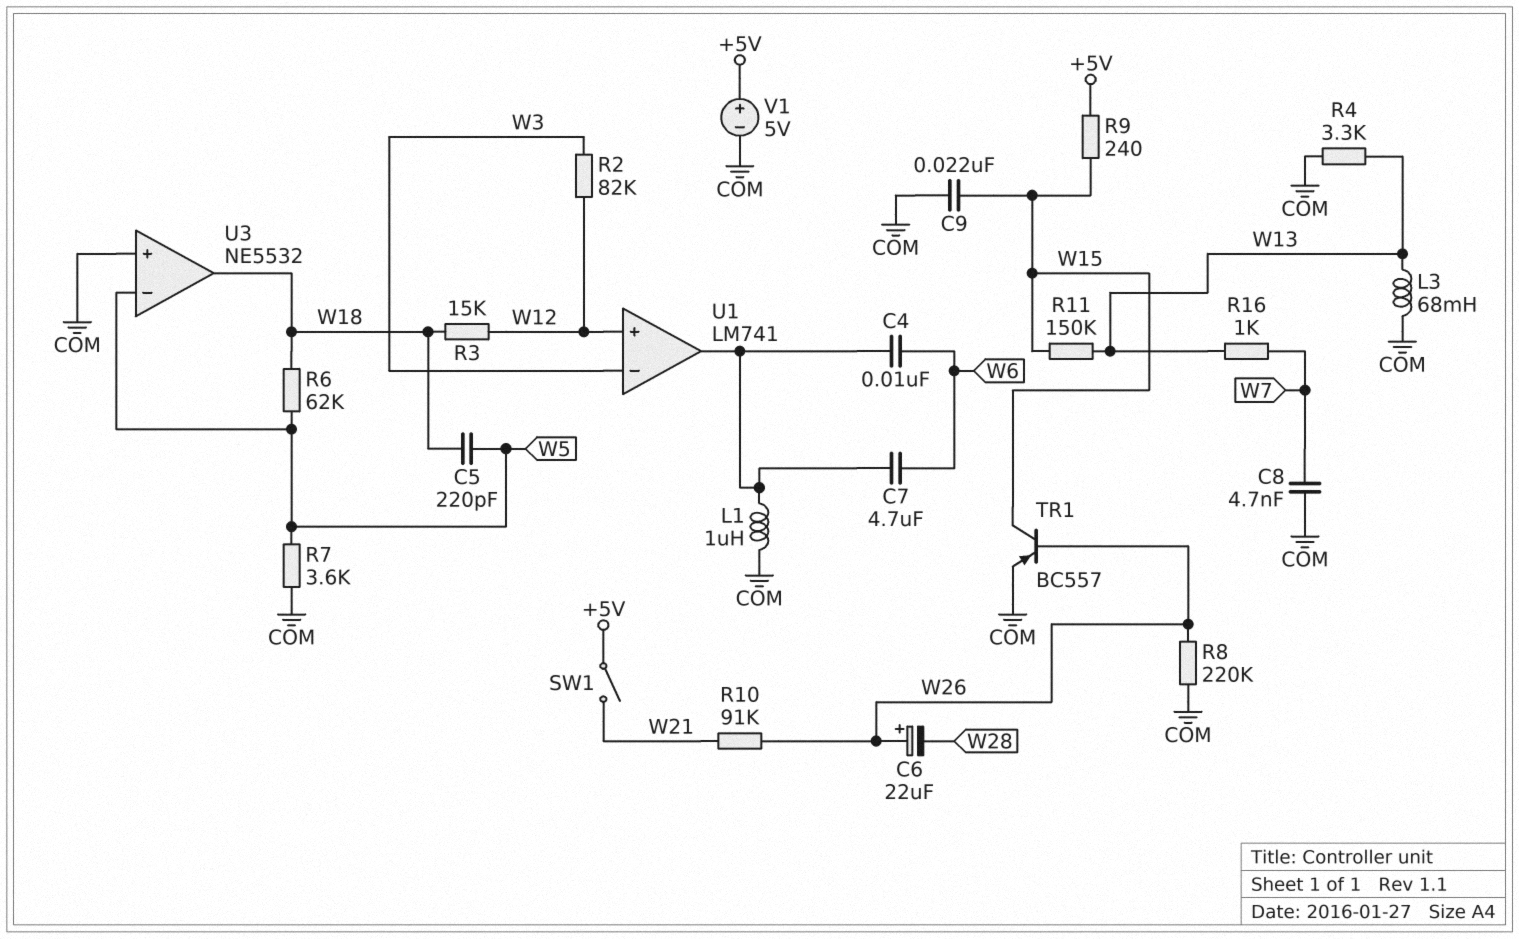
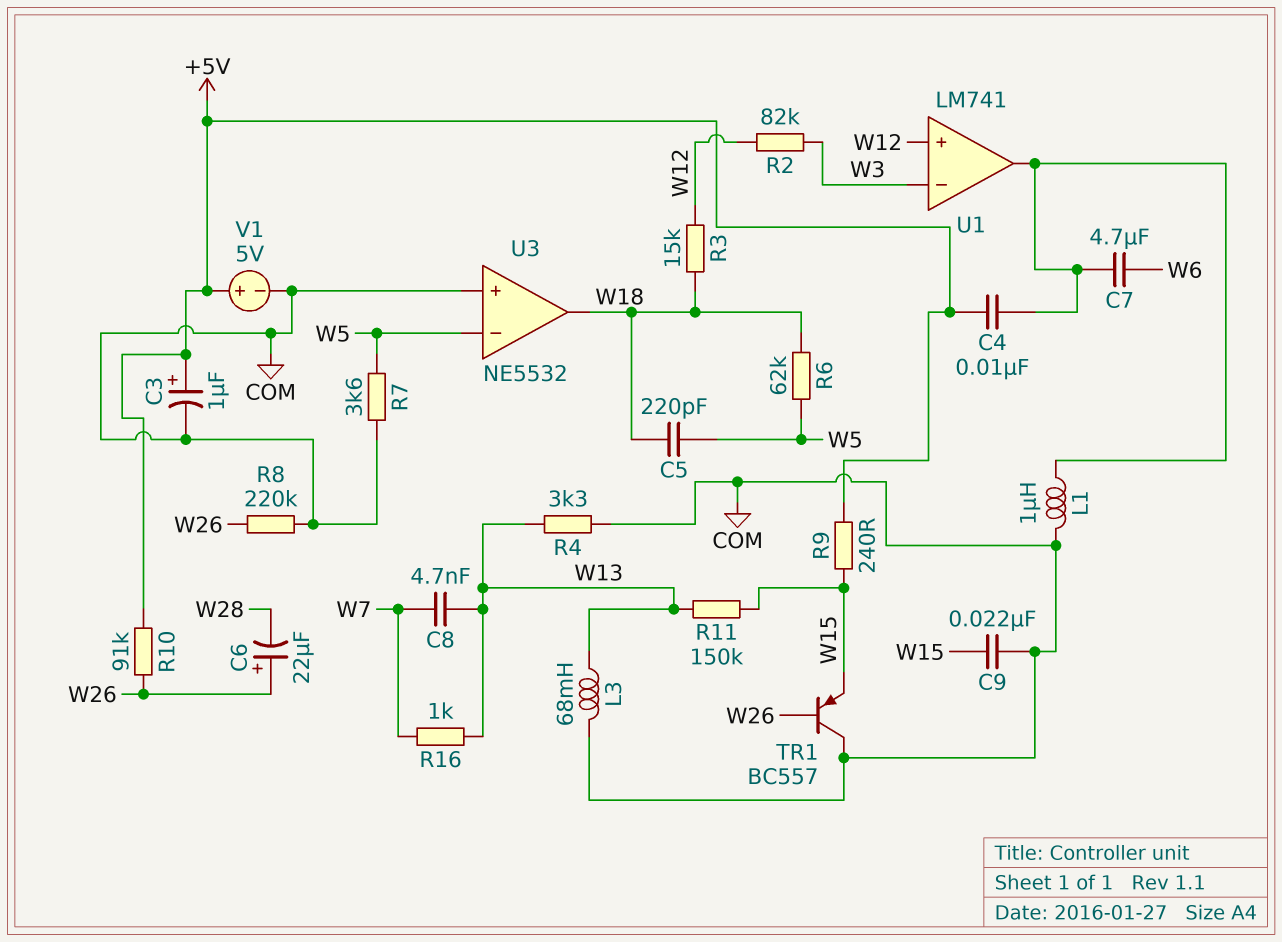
C3: none -> 1uF (plus +5V, minus COM)
C4: 10nF (U1/out, W6) -> 10nF (+5V, U1/out)
C8: 4.7nF (COM, W7) -> 4.7nF (W7, W13)
R10: 91k (W21, W26) -> 91k (+5V, W26)
SW1: switch (+5V, W21) -> none
TR1: PNP BC557 (B W26, C W15, E COM) -> PNP BC557 (B W26, C COM, E W15)

